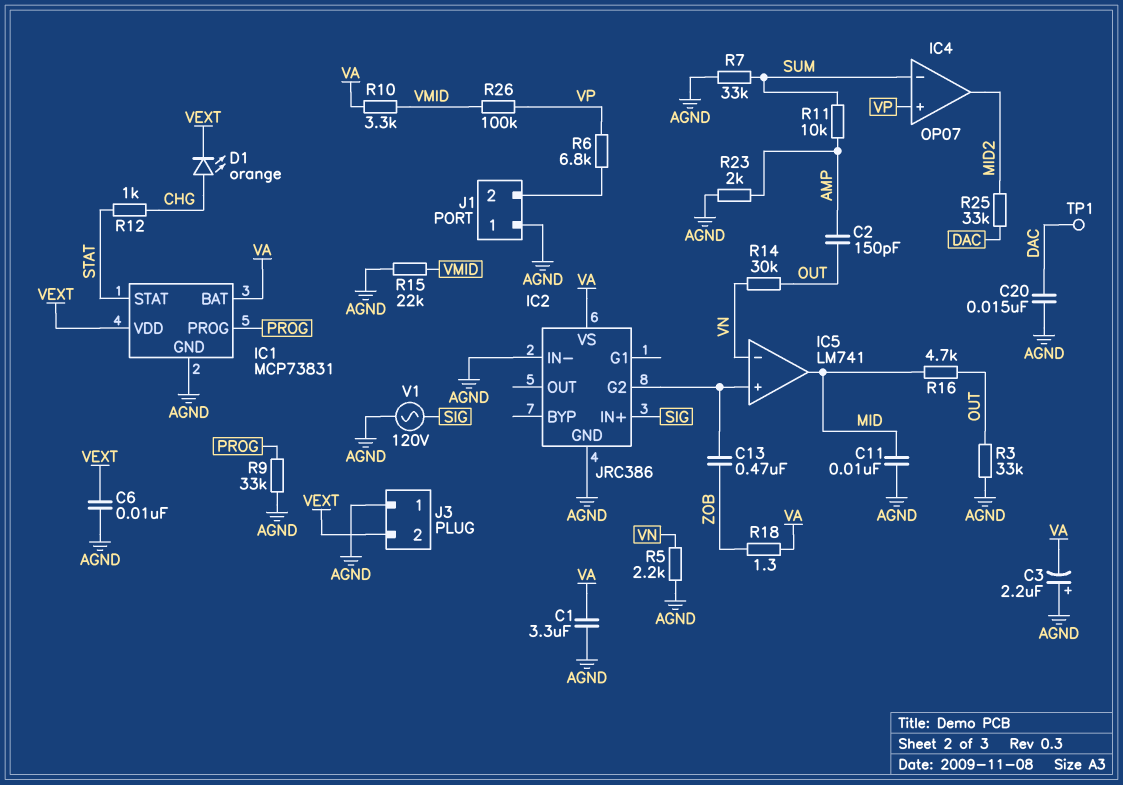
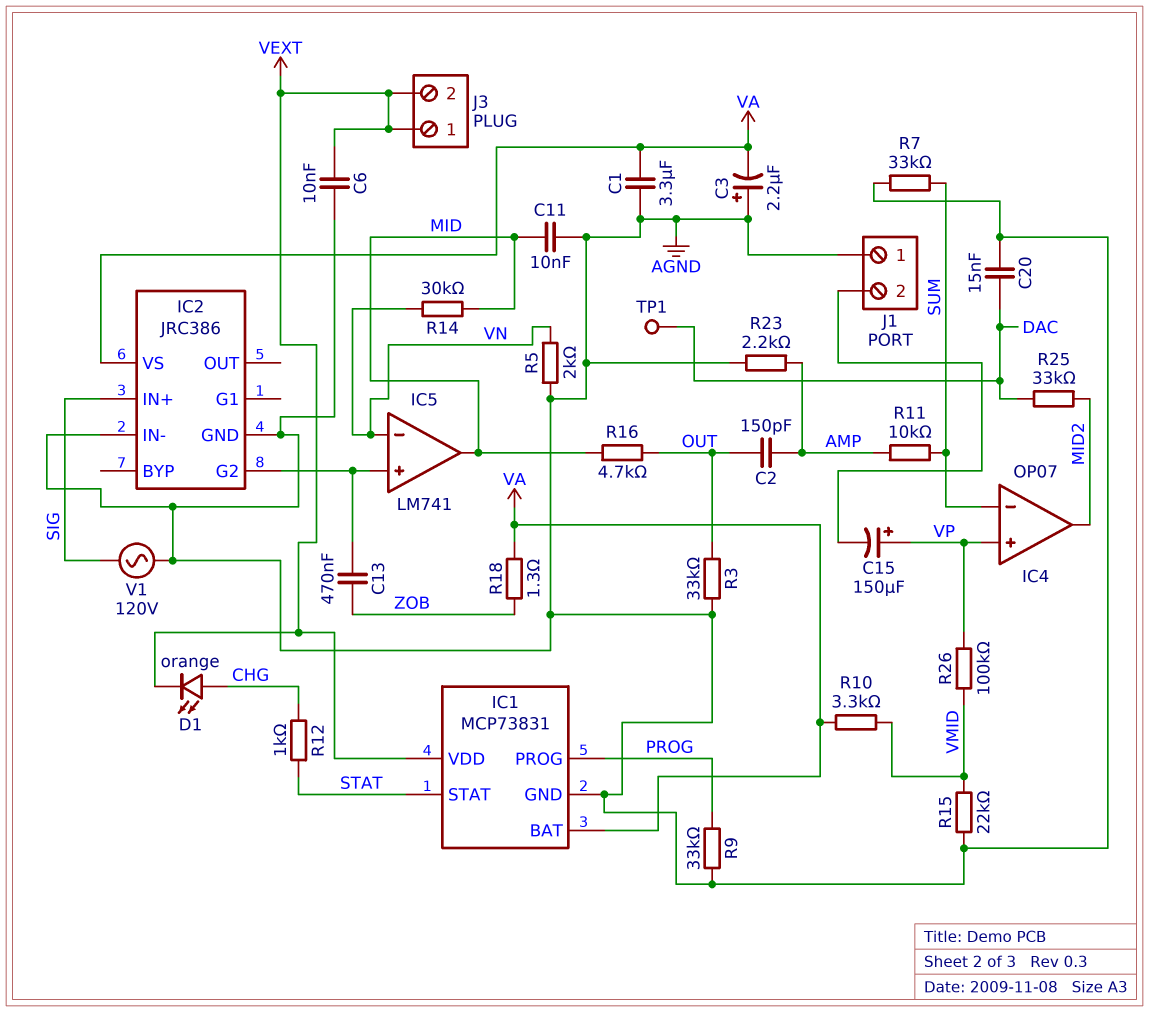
C15: none -> 150uF (plus VP, minus J1/2)
J3 pin 1: AGND -> VEXT
R5: 2.2k (AGND, VN) -> 2k (AGND, VN)
R6: 6.8k (J1/2, VP) -> none
R14: 30k (OUT, VN) -> 30k (MID, VN)
R23: 2k (AGND, AMP) -> 2.2k (AGND, AMP)

